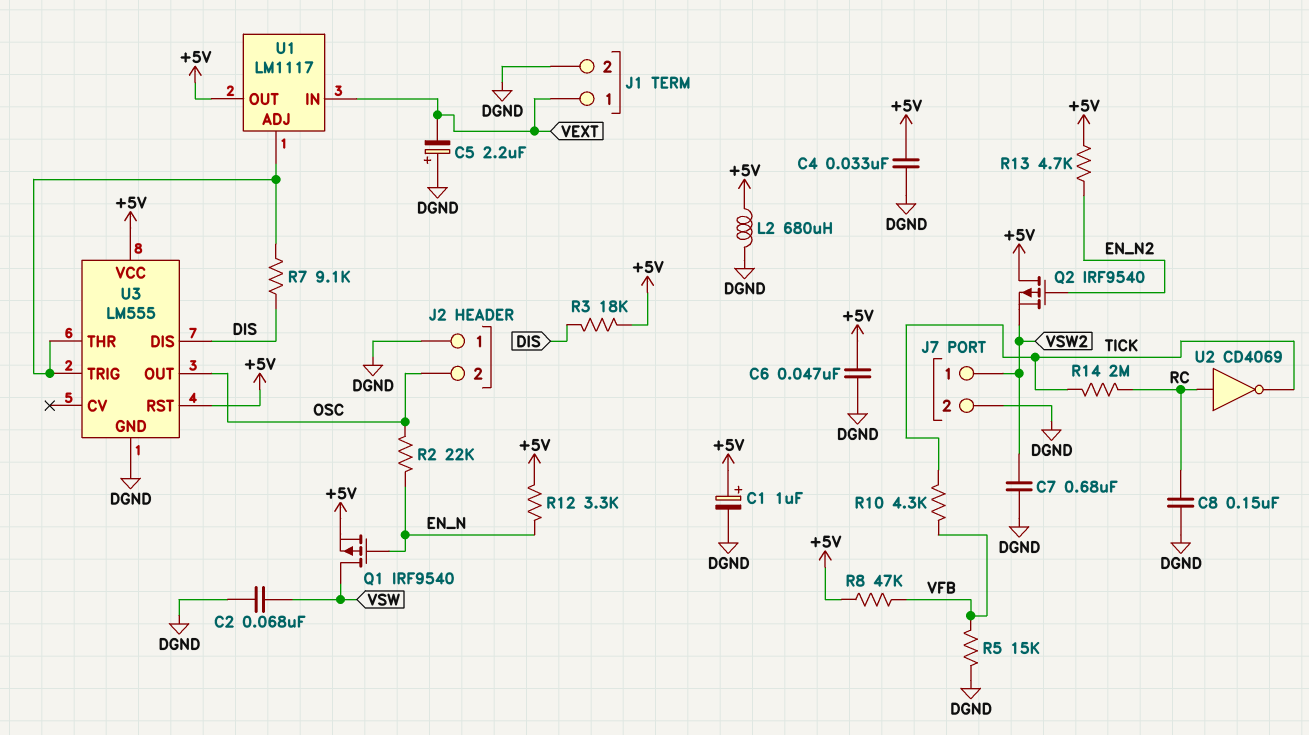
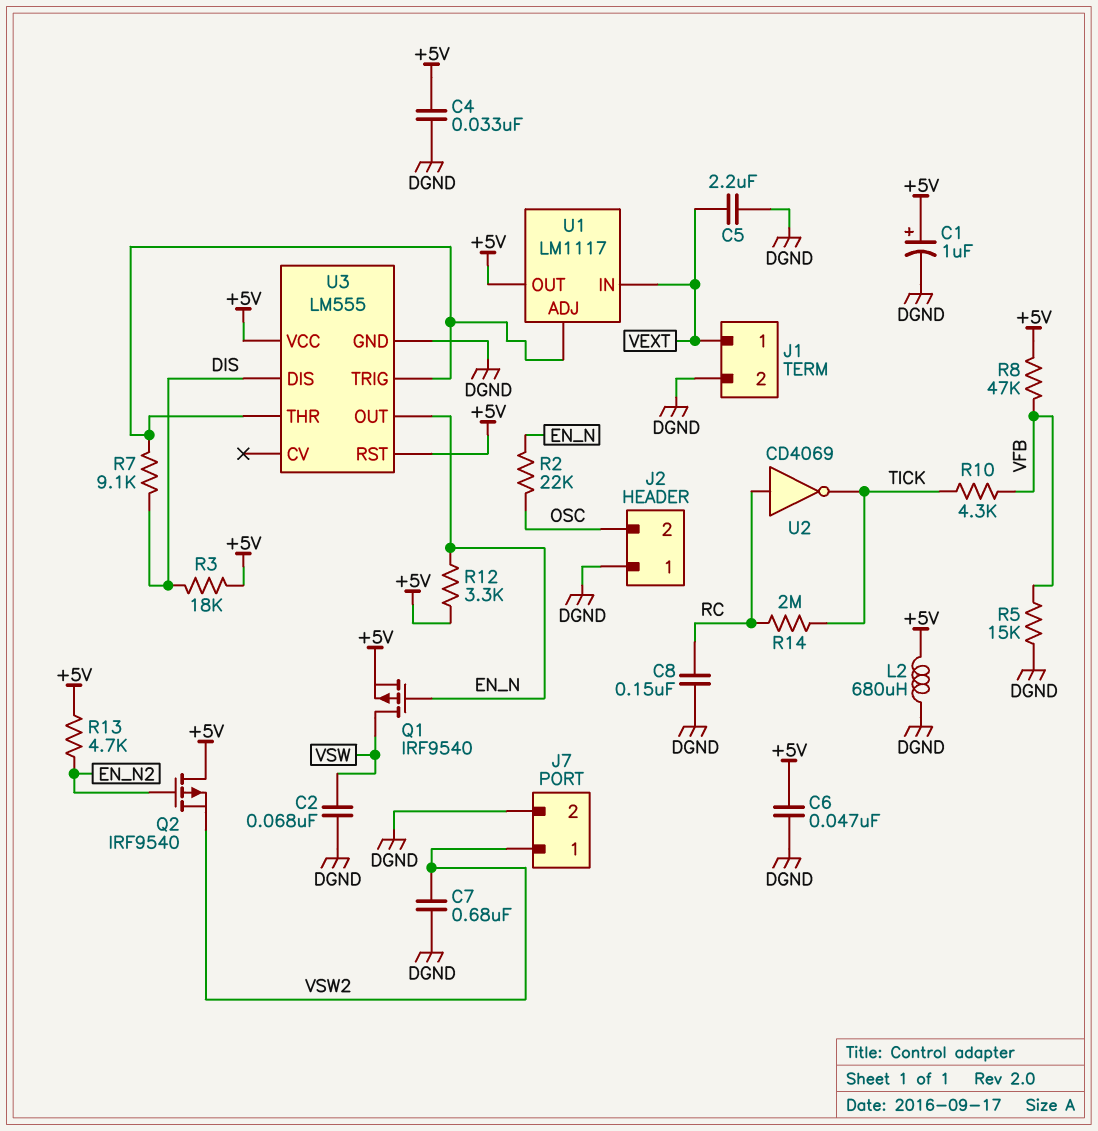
C5: 2.2uF (plus DGND, minus VEXT) -> 2.2uF (DGND, VEXT)
U3 pin OUT: OSC -> EN_N

